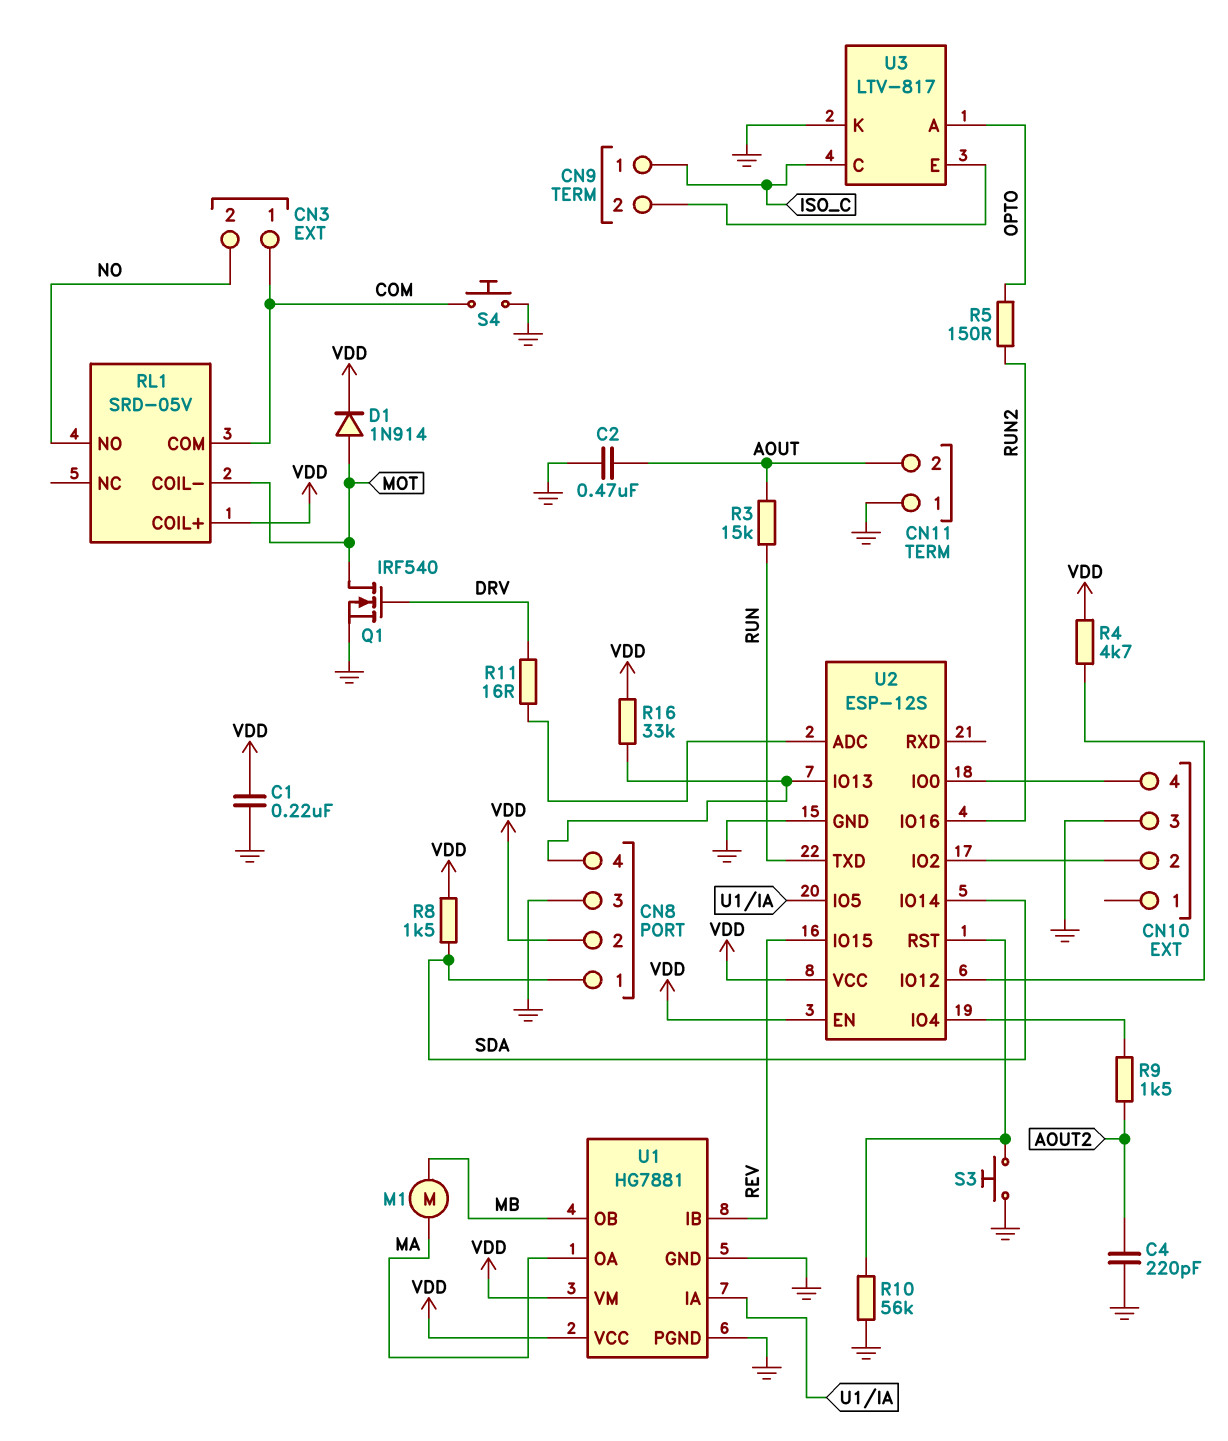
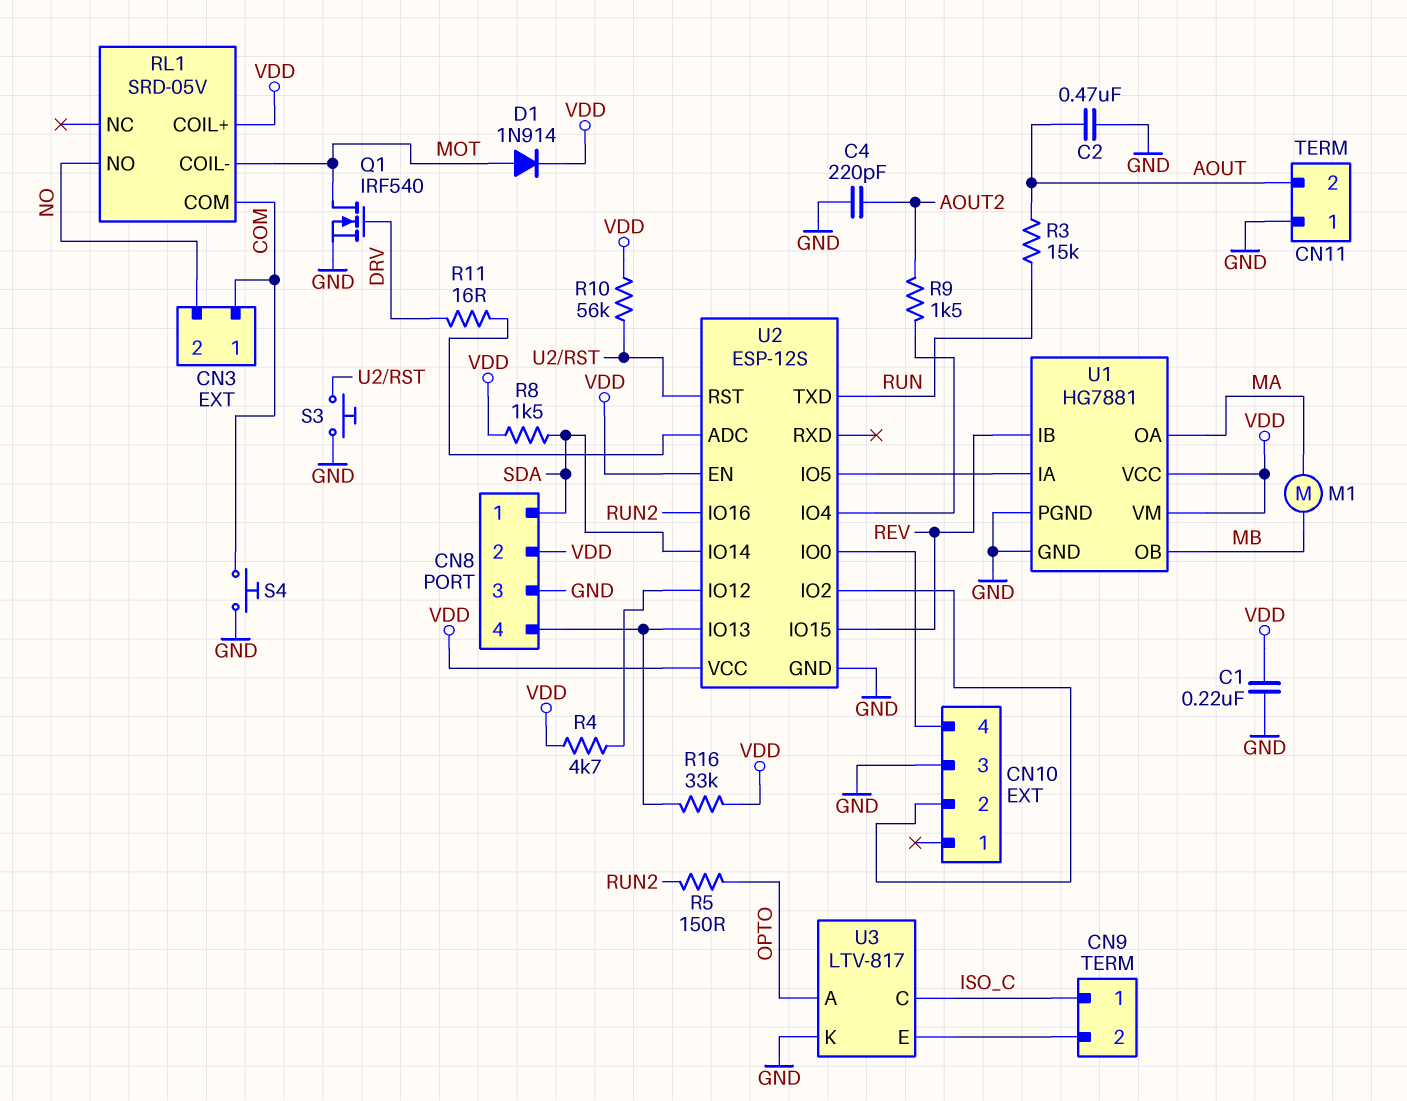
R10: 56k (GND, U2/RST) -> 56k (U2/RST, VDD)

